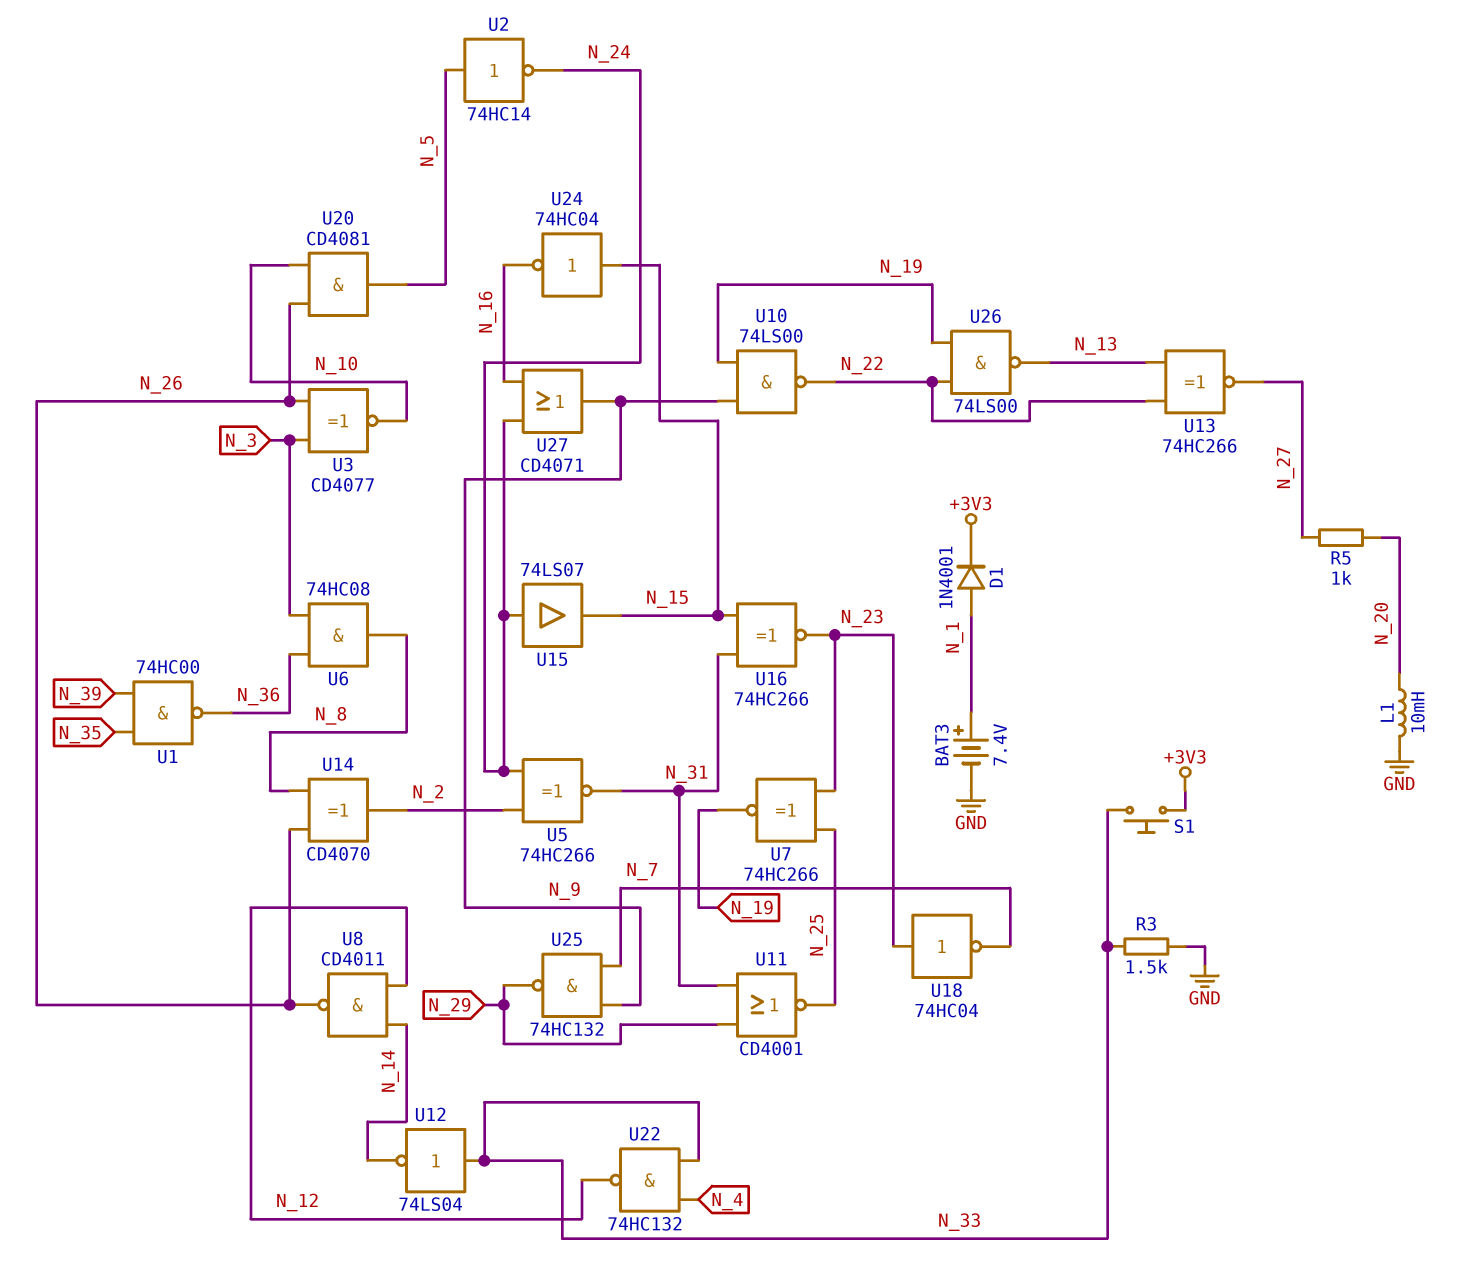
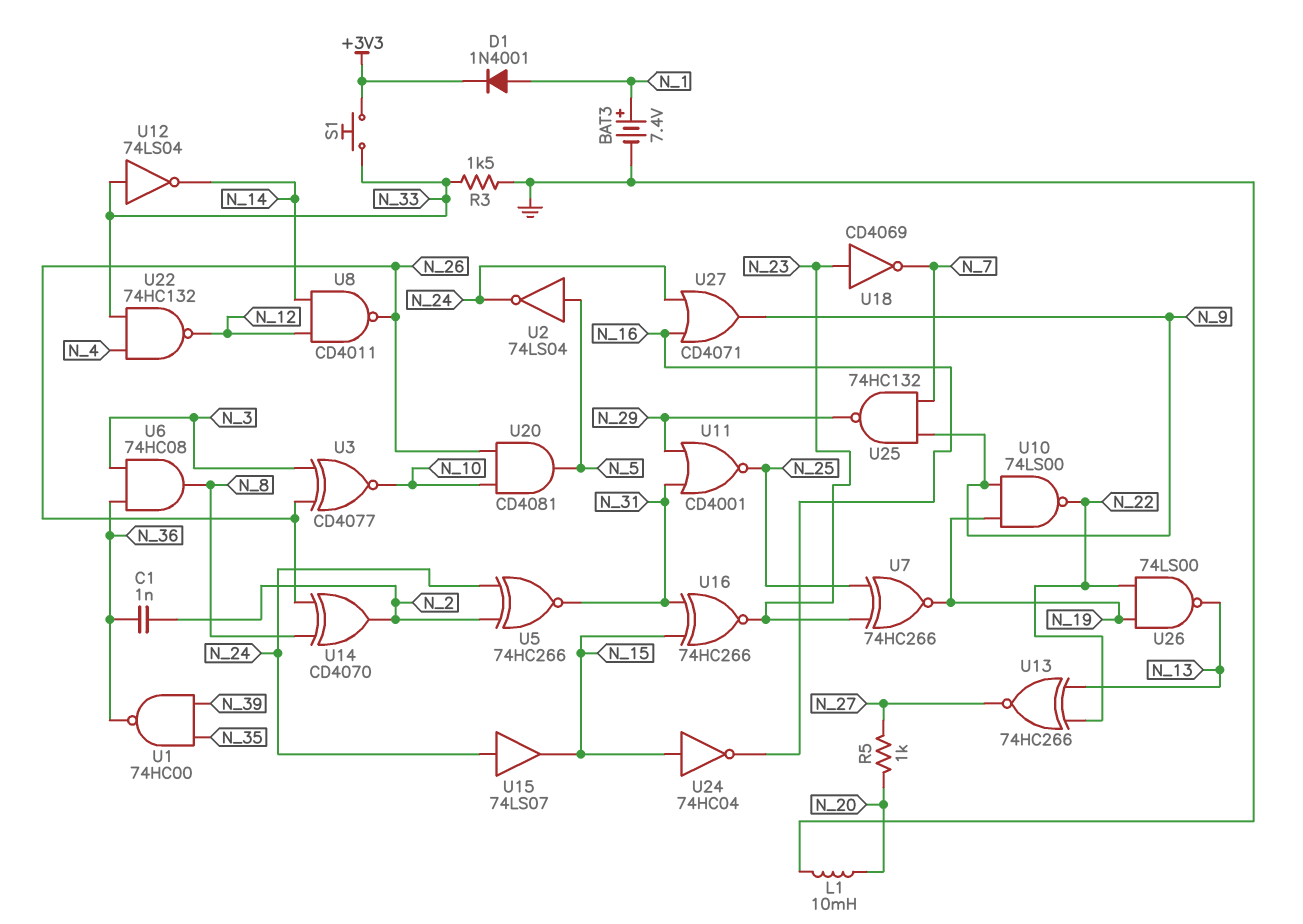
C1: none -> 1nF (N_2, N_36)
U2: NOT 74HC14 (in N_5, out N_24) -> NOT 74LS04 (in N_5, out N_24)
U18: NOT 74HC04 (in N_23, out N_7) -> NOT CD4069 (in N_23, out N_7)

